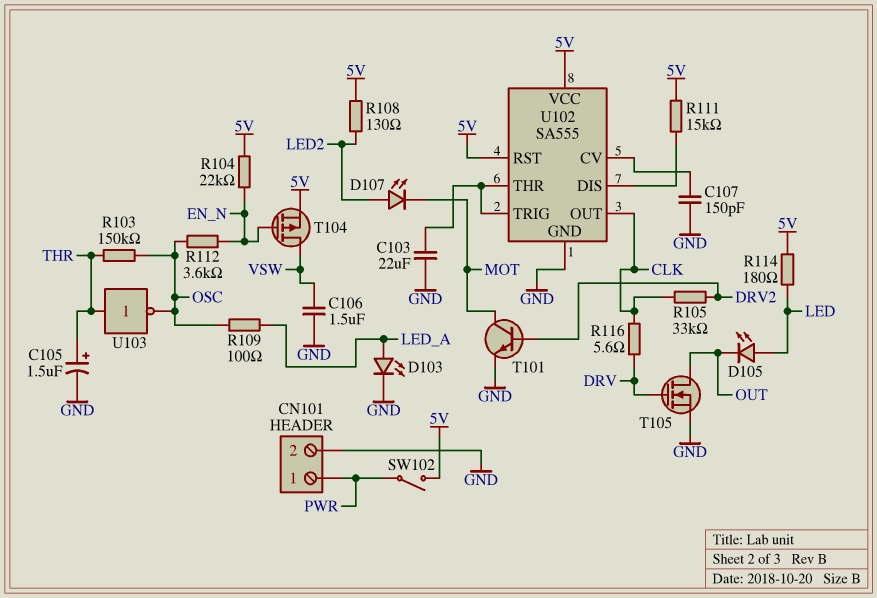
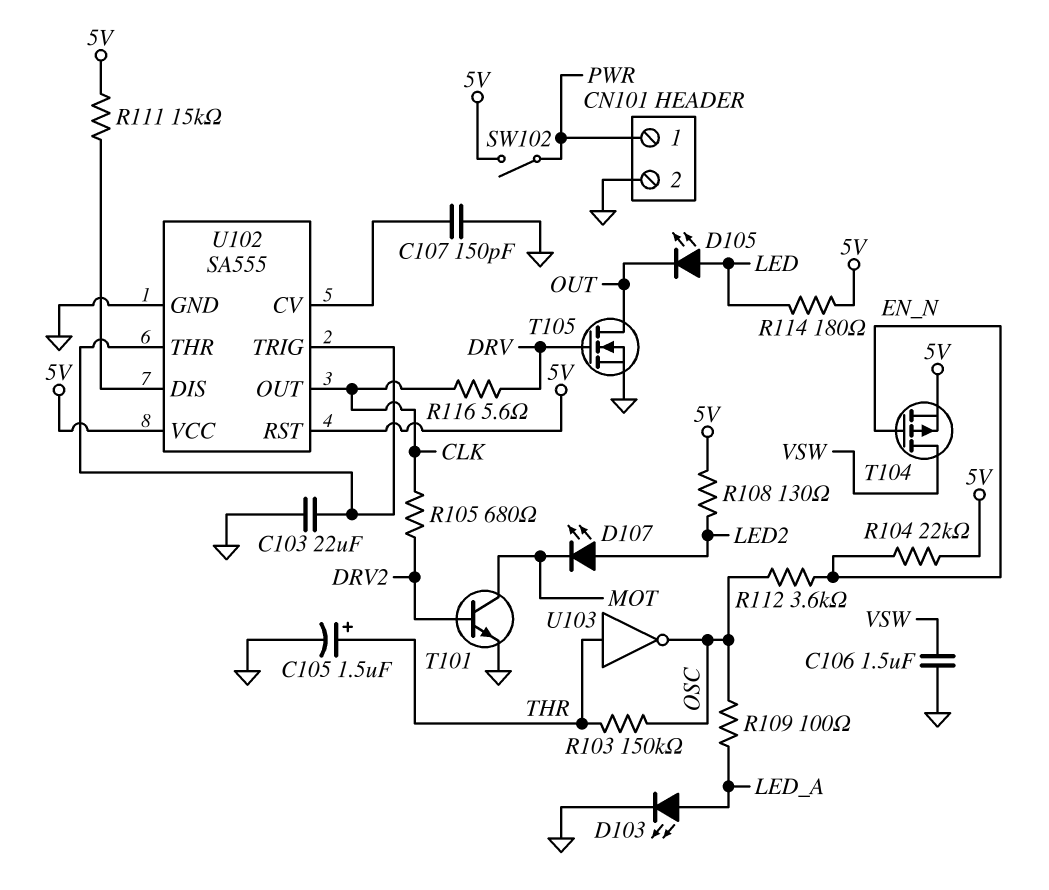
R105: 33k (CLK, DRV2) -> 680 (CLK, DRV2)

